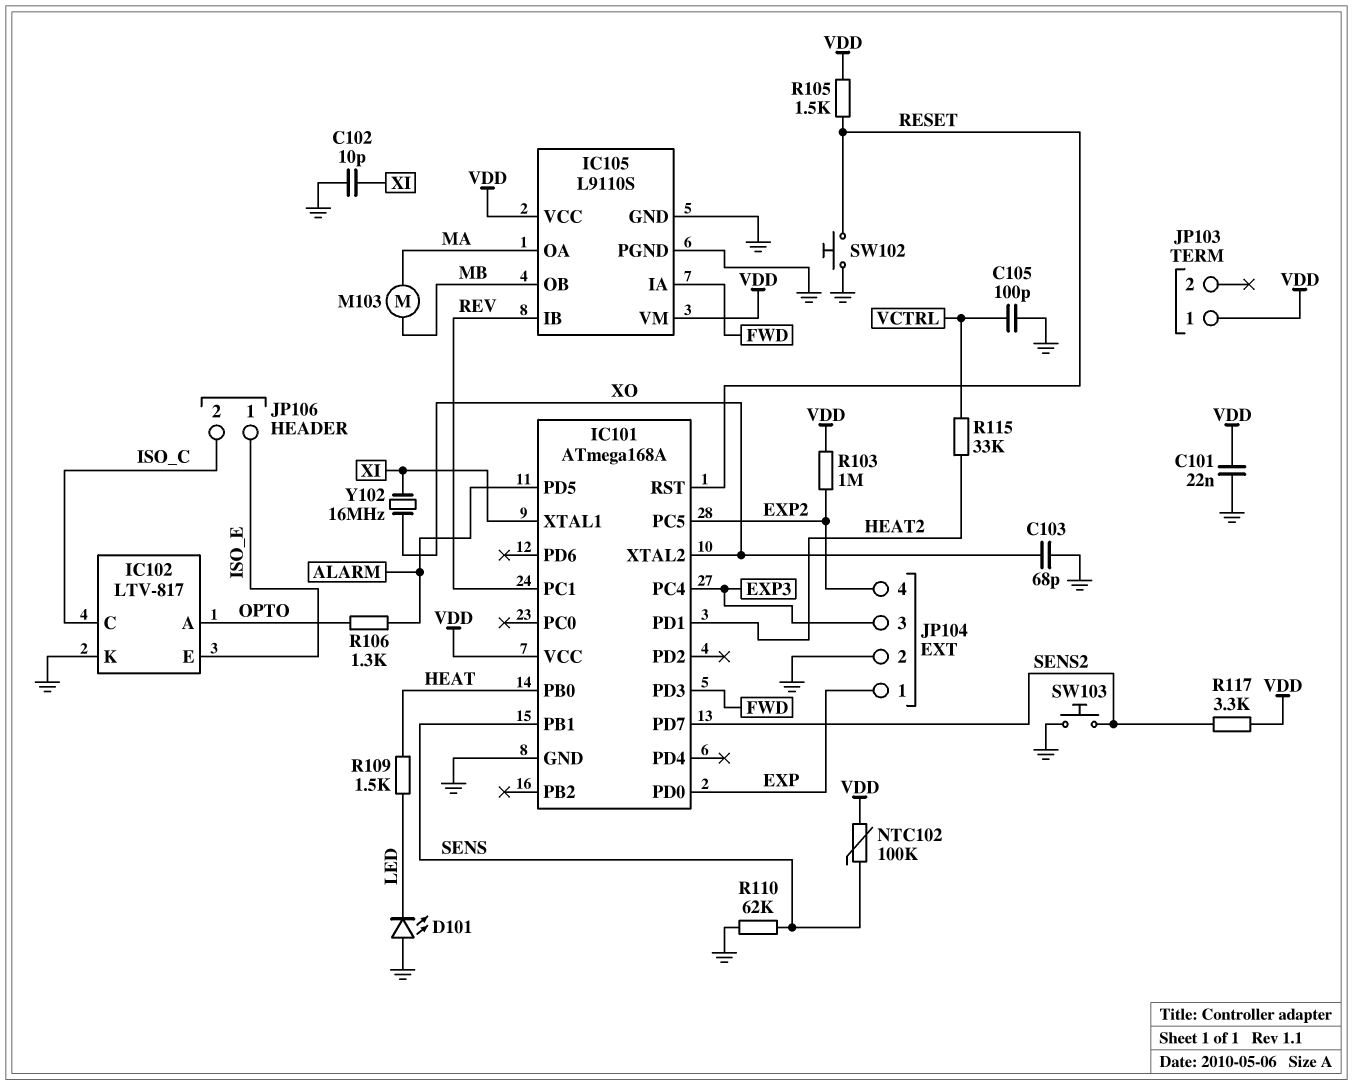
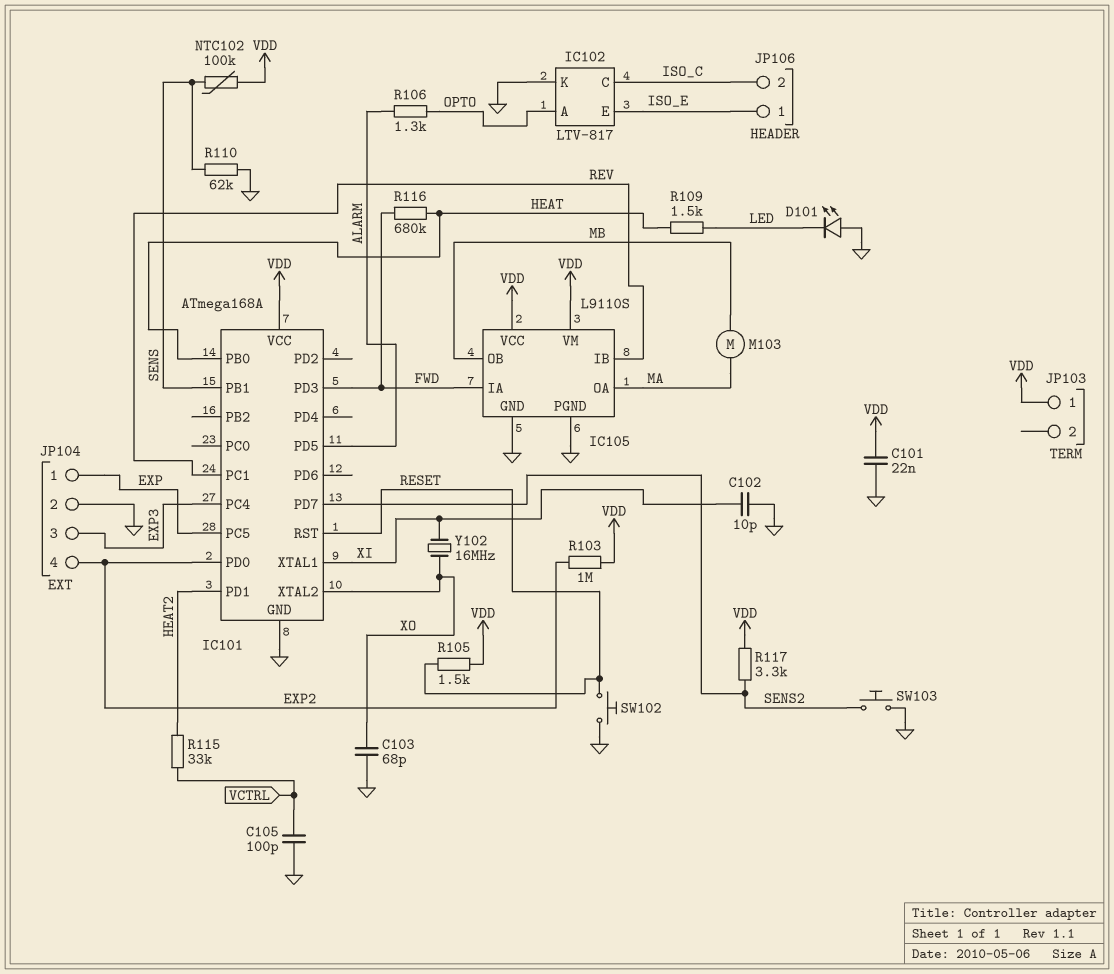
IC101 pin PC5: EXP2 -> EXP
IC101 pin PD0: EXP -> EXP2
R116: none -> 680k (FWD, HEAT)

